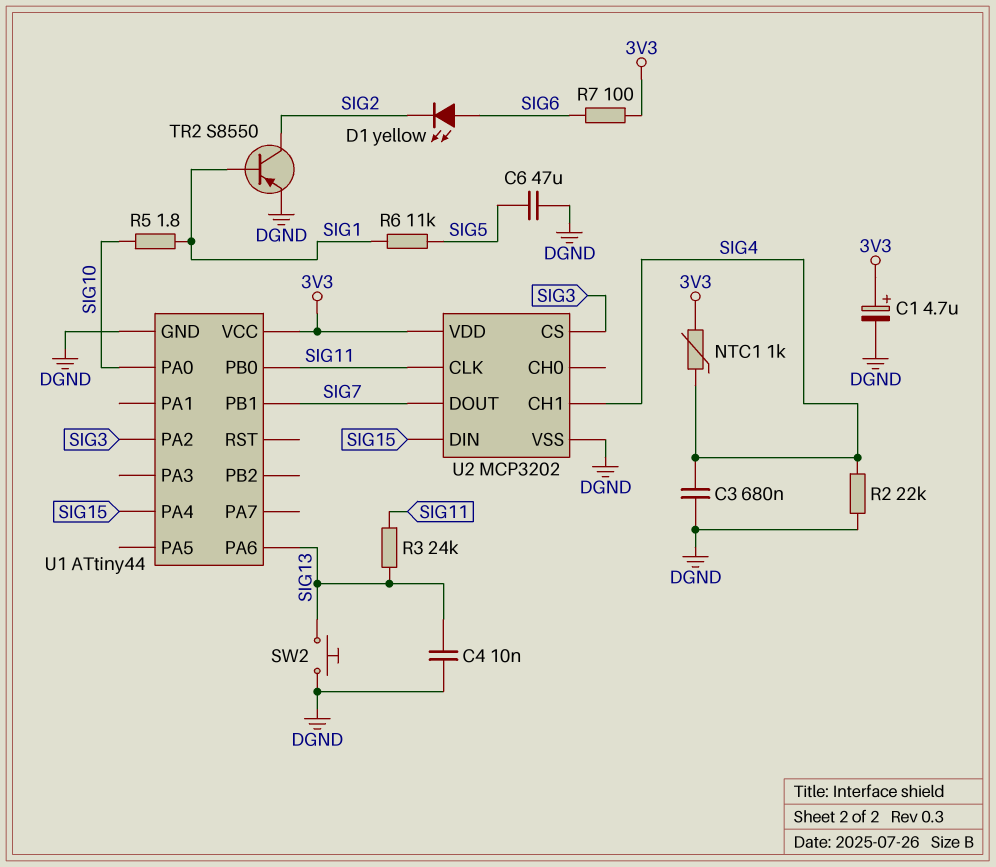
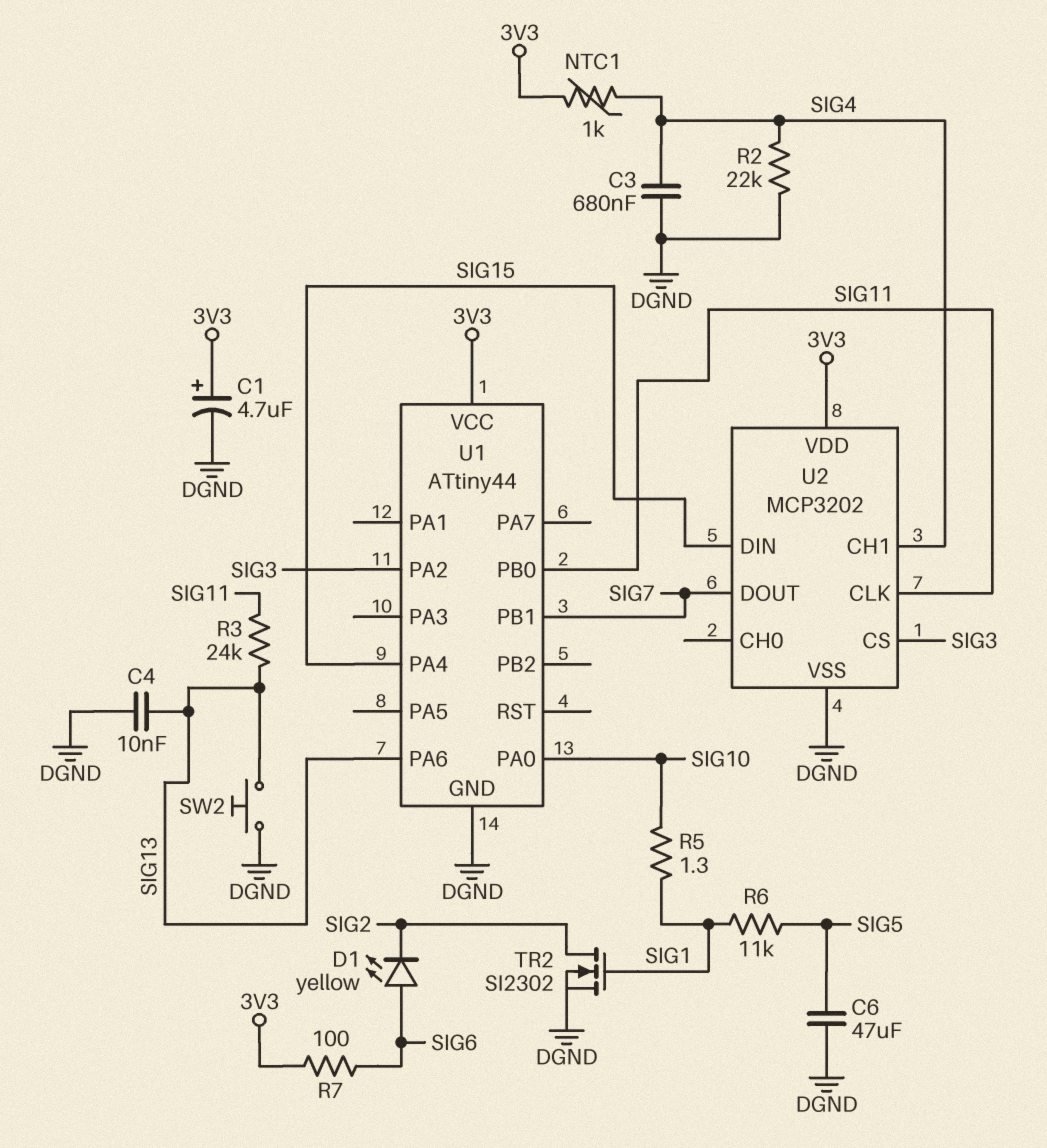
R5: 1.8 (SIG1, SIG10) -> 1.3 (SIG1, SIG10)
TR2: PNP S8550 (B SIG1, C SIG2, E DGND) -> NMOS SI2302 (G SIG1, D SIG2, S DGND)

